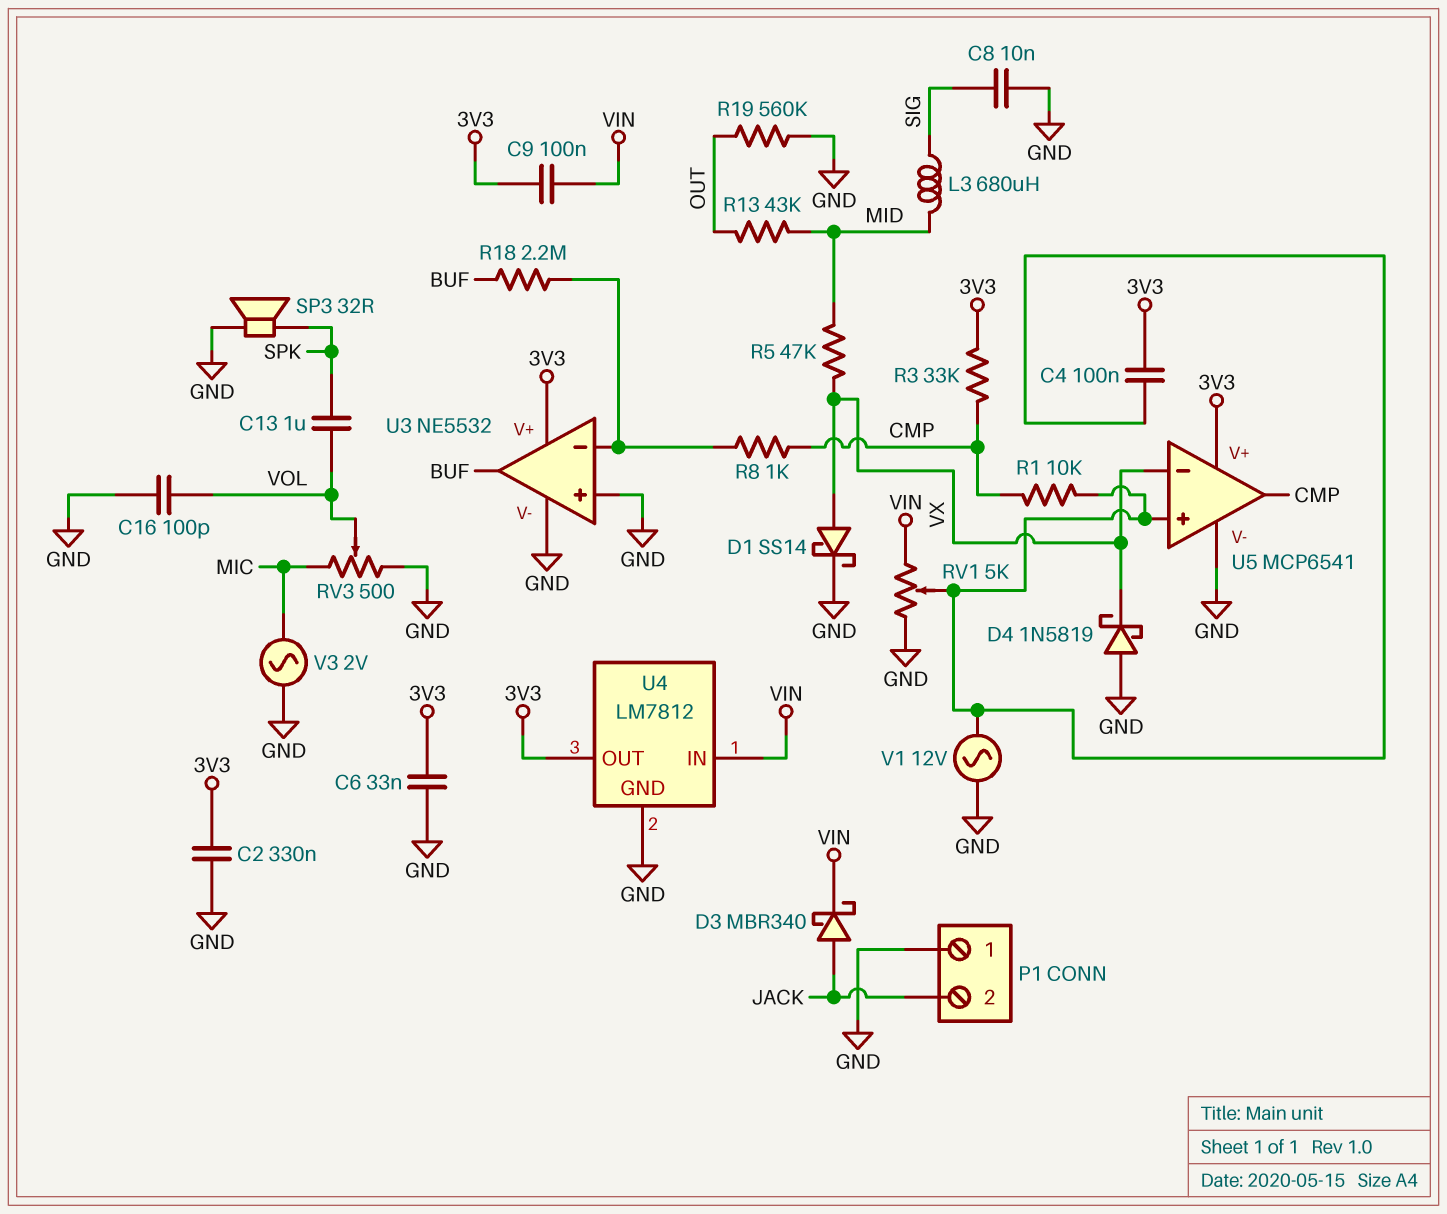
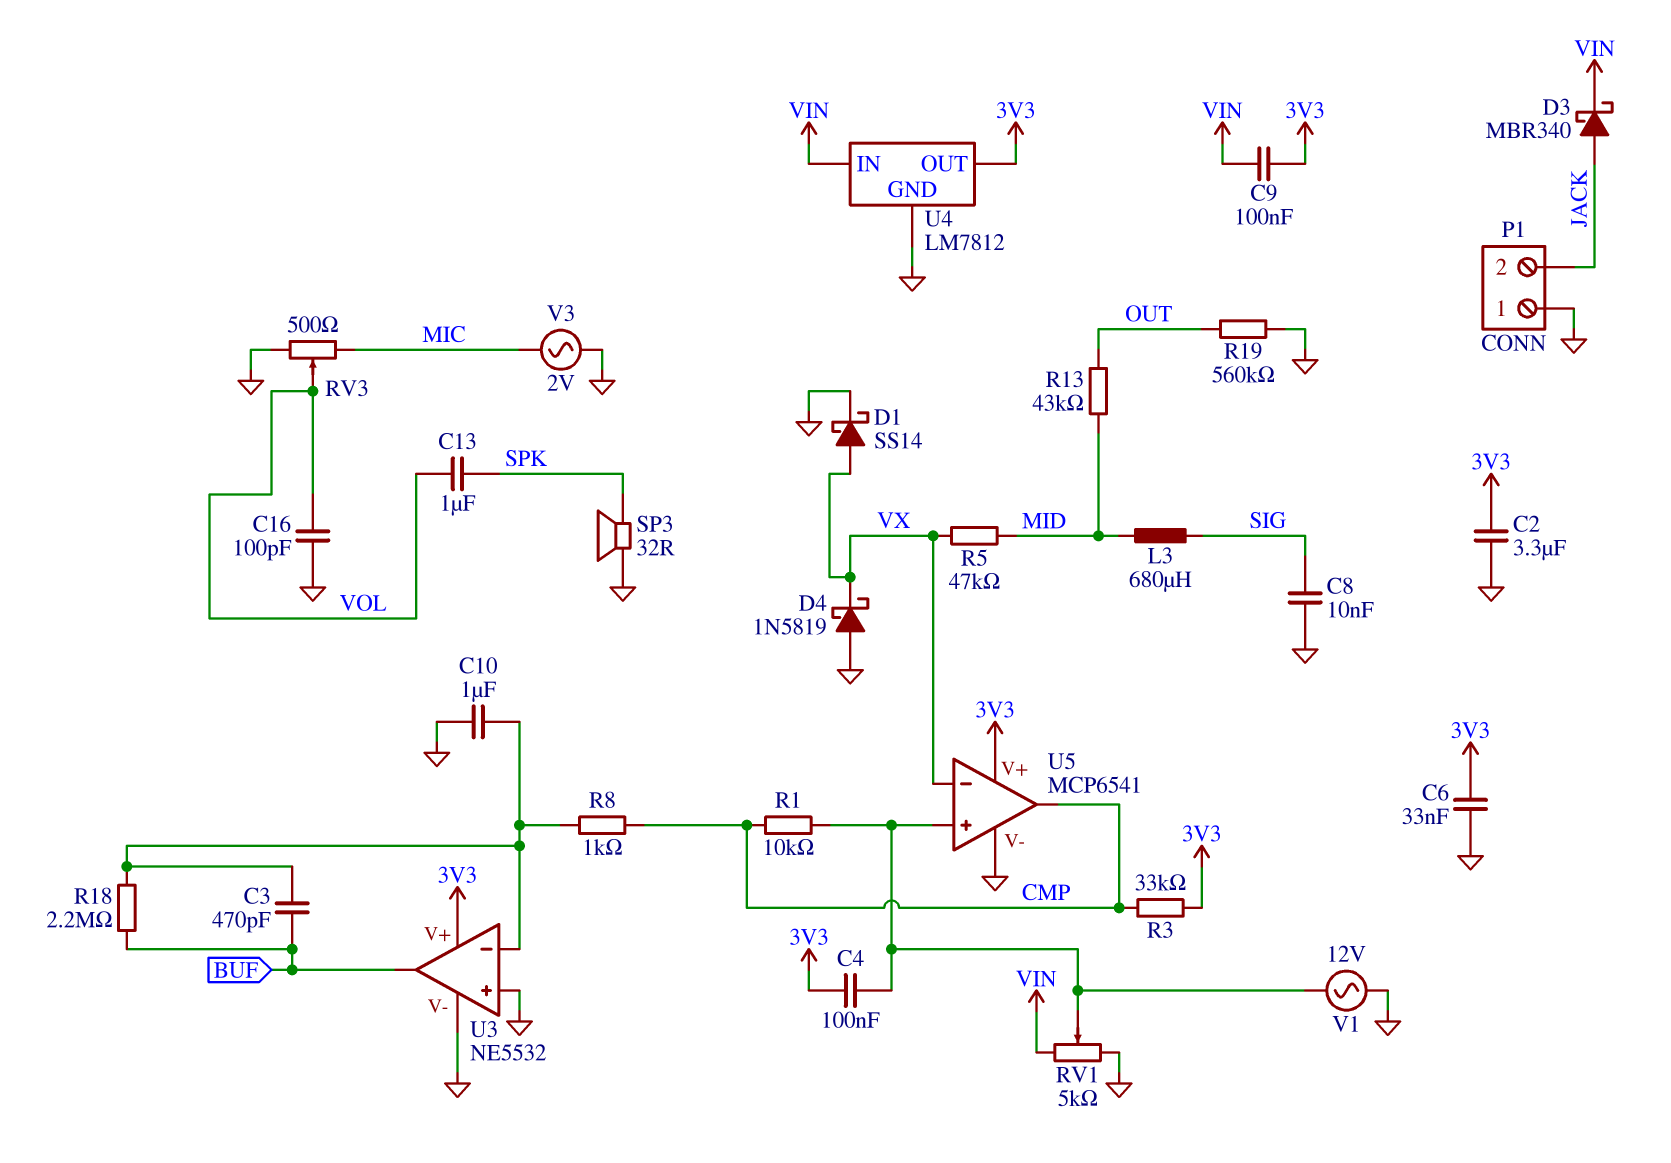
C2: 330nF (3V3, GND) -> 3.3uF (3V3, GND)
C3: none -> 470pF (BUF, U3/in-)
C10: none -> 1uF (GND, U3/in-)

